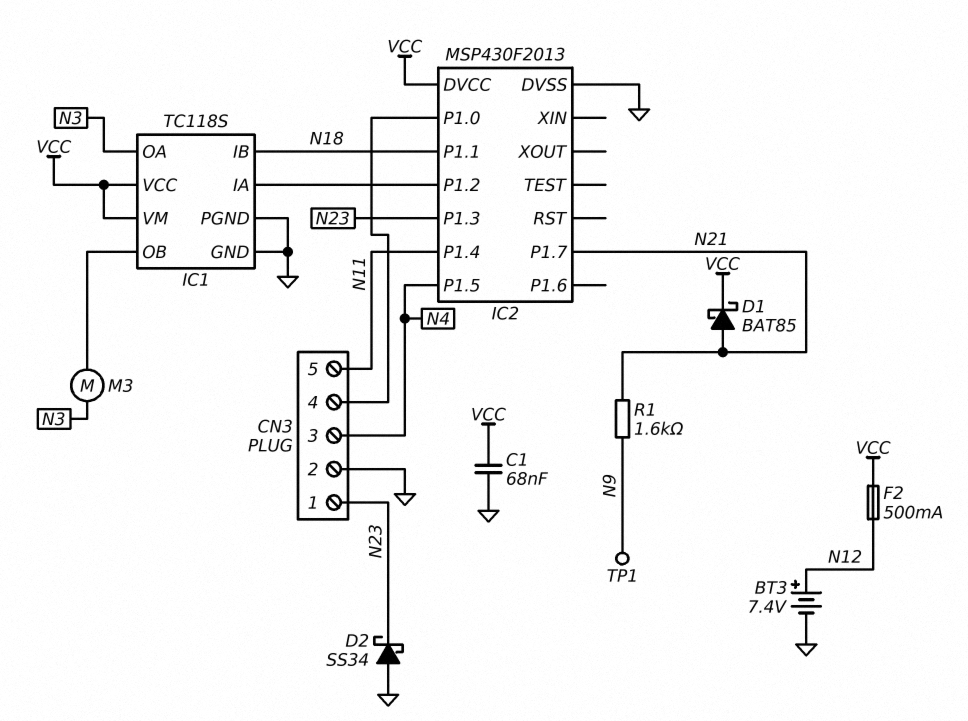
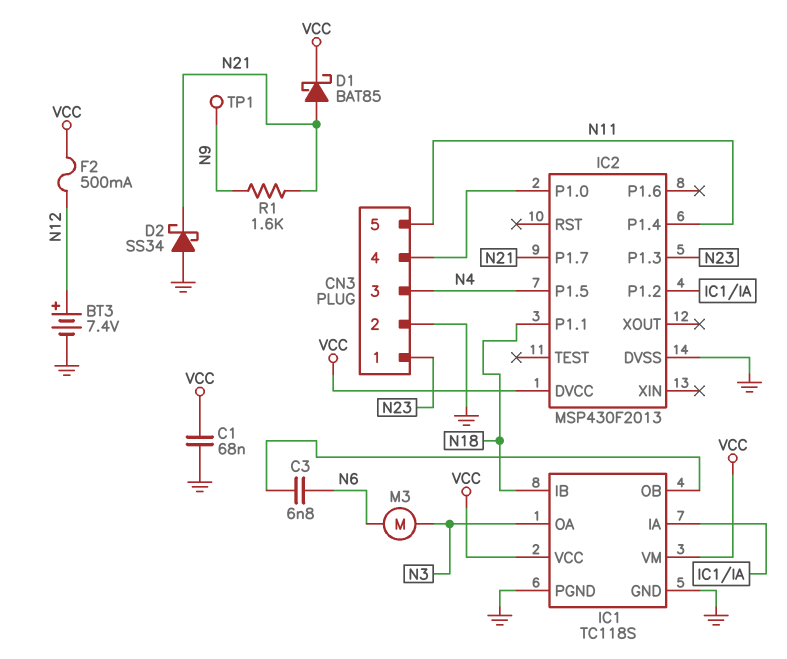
C3: none -> 6.8nF (IC1/OB, N6)
D2: schottky SS34 (A GND, K N23) -> schottky SS34 (A GND, K N21)
M3: motor (IC1/OB, N3) -> motor (N3, N6)

